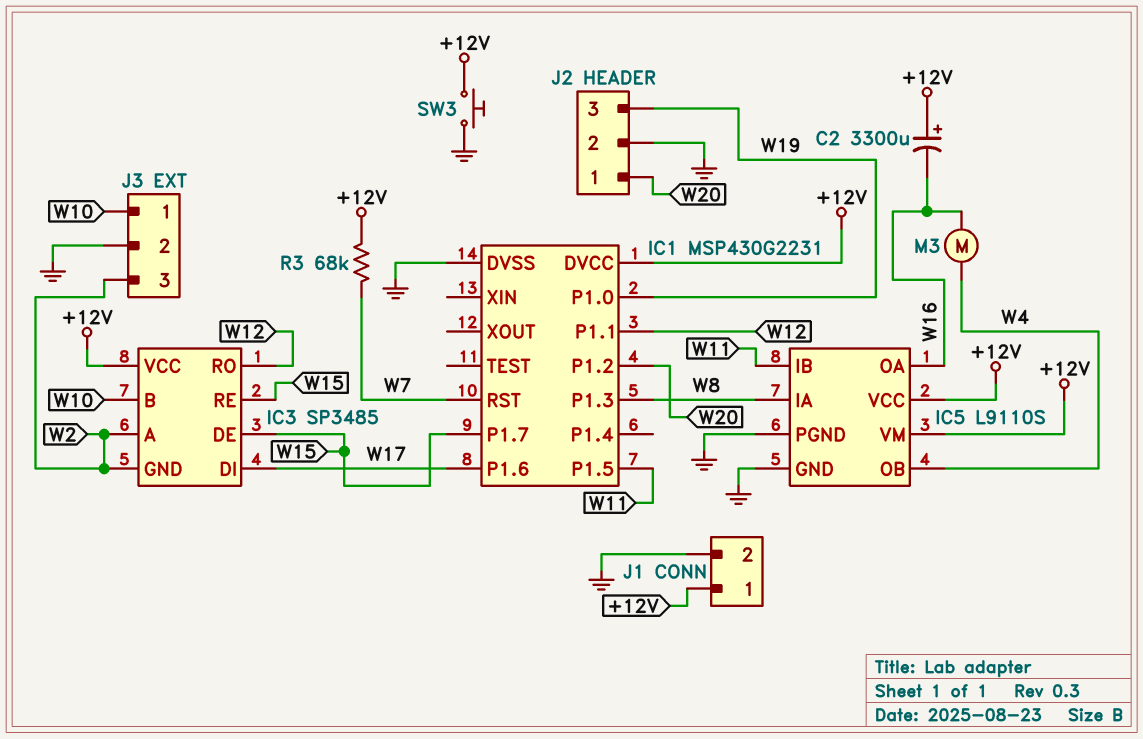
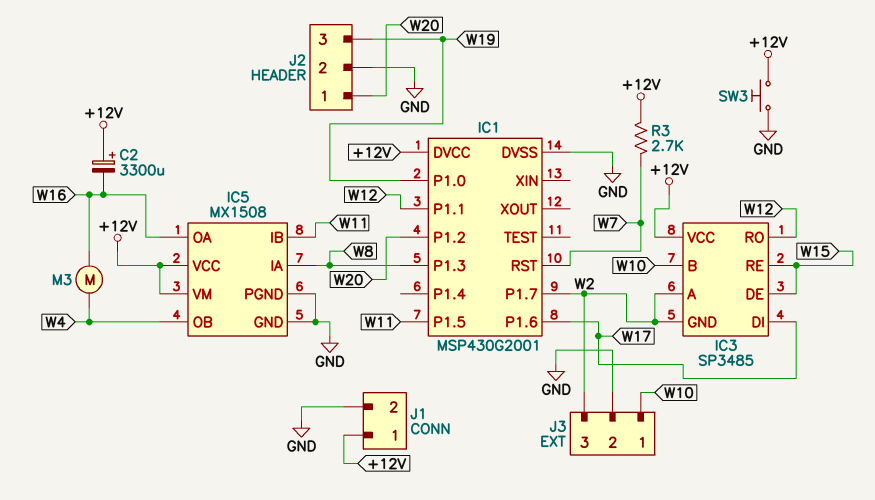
IC1: MSP430G2231 -> MSP430G2001
IC1 pin P1.7: W15 -> W2
IC5: L9110S -> MX1508
R3: 68k (+12V, W7) -> 2.7k (+12V, W7)

